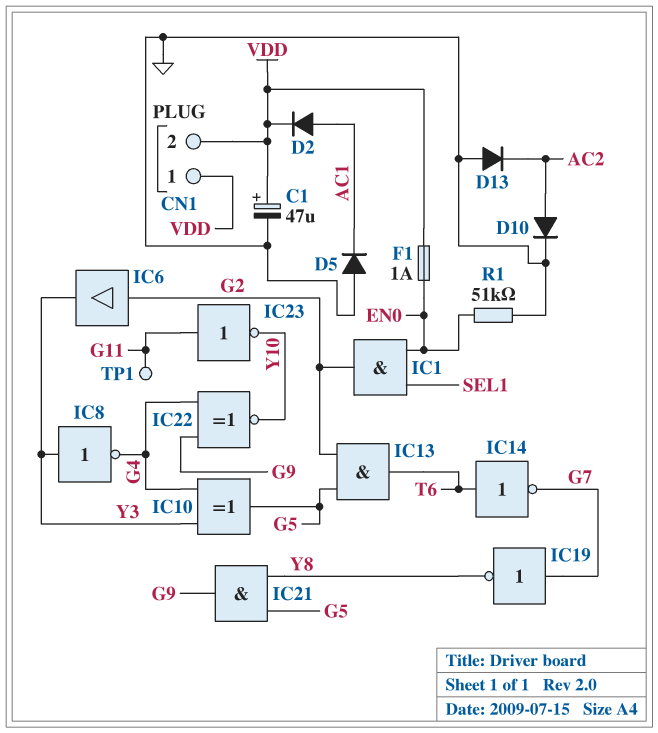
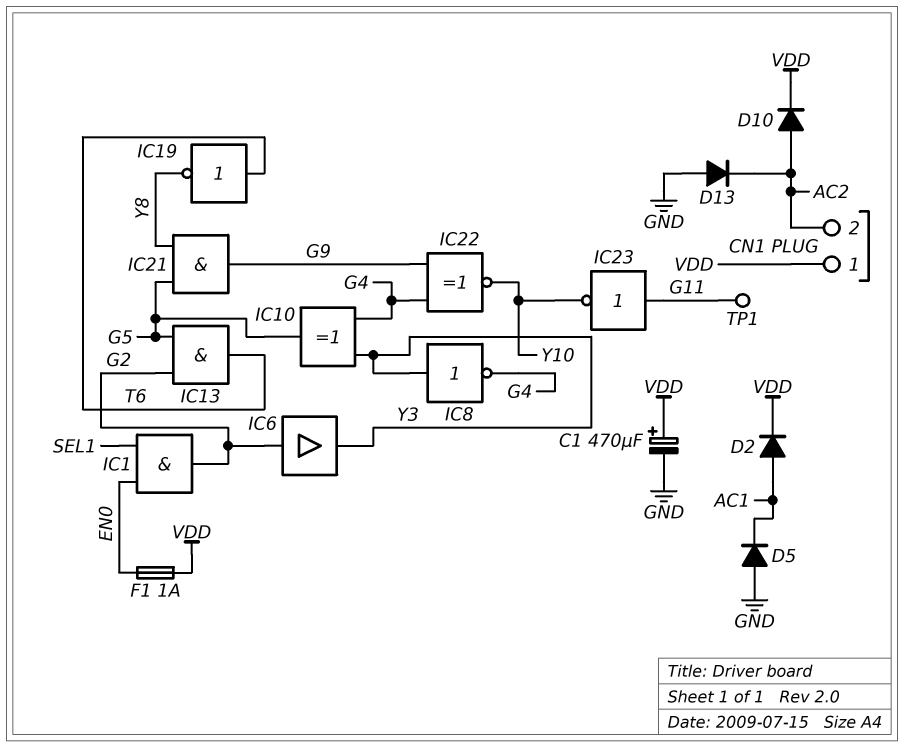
C1: 47uF (plus VDD, minus GND) -> 470uF (plus VDD, minus GND)
CN1 pin 2: VDD -> AC2
D10: diode (A AC2, K GND) -> diode (A AC2, K VDD)
IC14: NOT (in T6, out G7) -> none
IC19: NOT (in G7, out Y8) -> NOT (in T6, out Y8)
R1: 51k (EN0, GND) -> none

